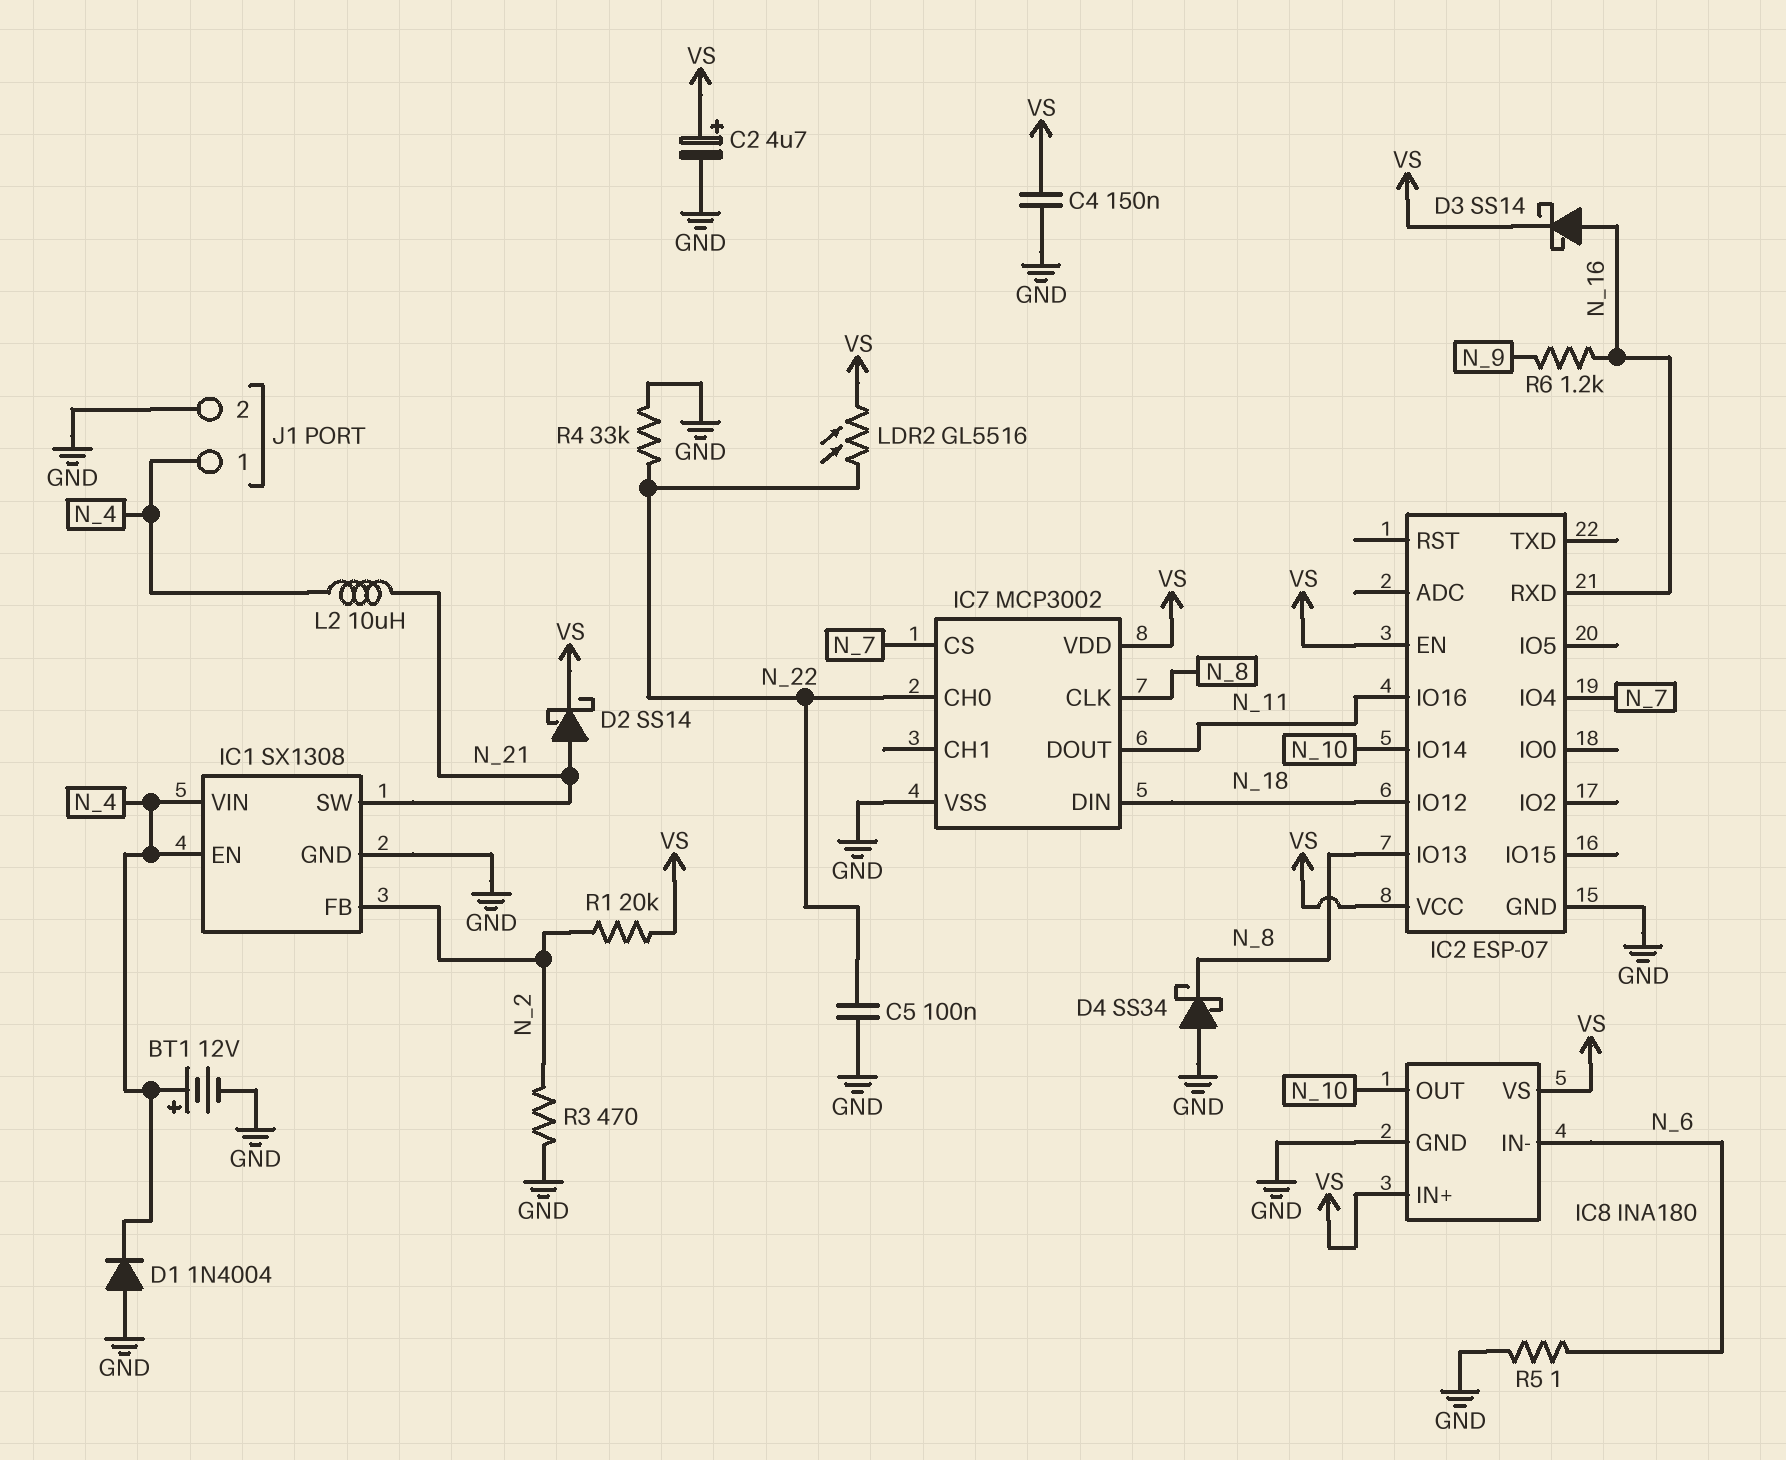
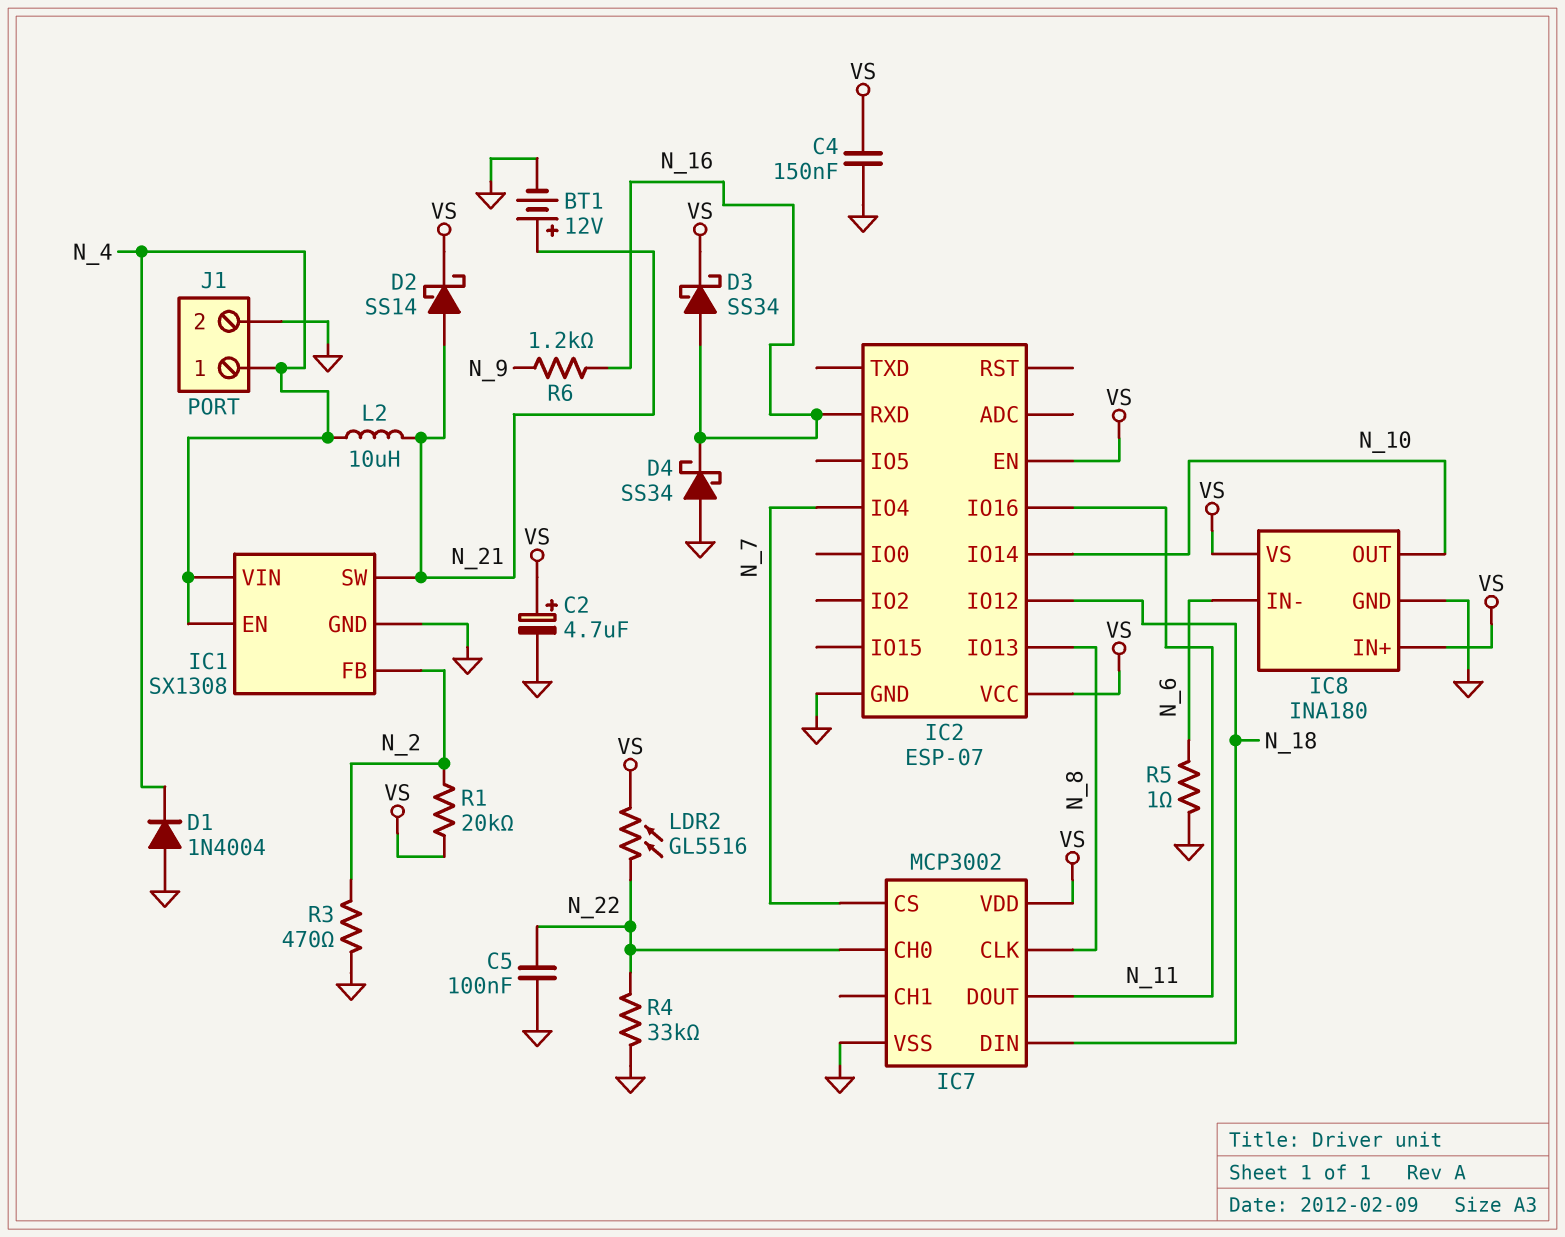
BT1: 12V (plus N_4, minus GND) -> 12V (plus N_21, minus GND)
D3: schottky SS14 (A N_16, K VS) -> schottky SS34 (A N_16, K VS)
D4: schottky SS34 (A GND, K N_8) -> schottky SS34 (A GND, K N_16)

